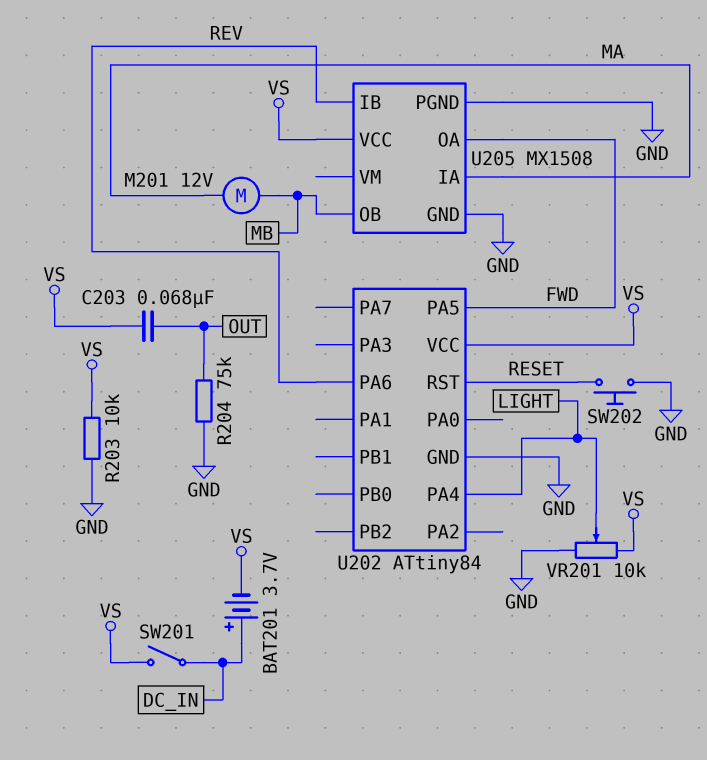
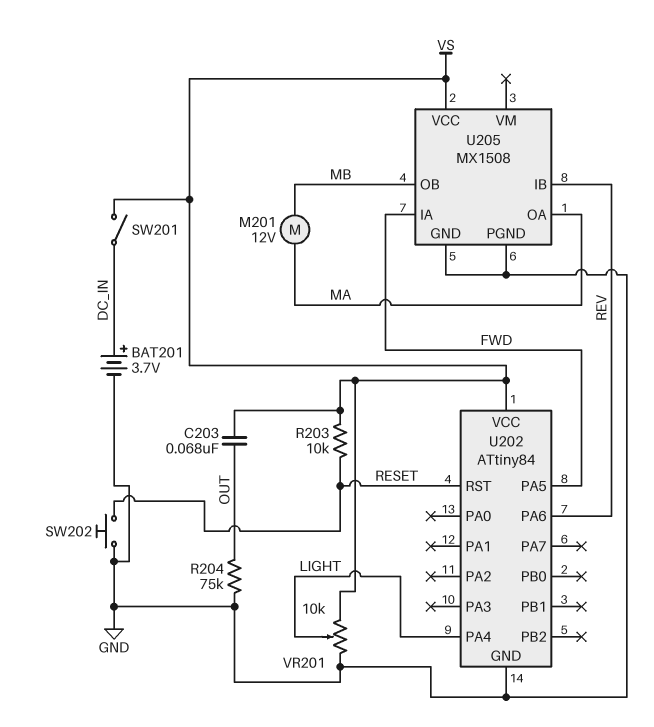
BAT201: 3.7V (plus DC_IN, minus VS) -> 3.7V (plus DC_IN, minus GND)
R203: 10k (GND, VS) -> 10k (RESET, VS)
U205 pin IA: MA -> FWD
U205 pin OA: FWD -> MA

